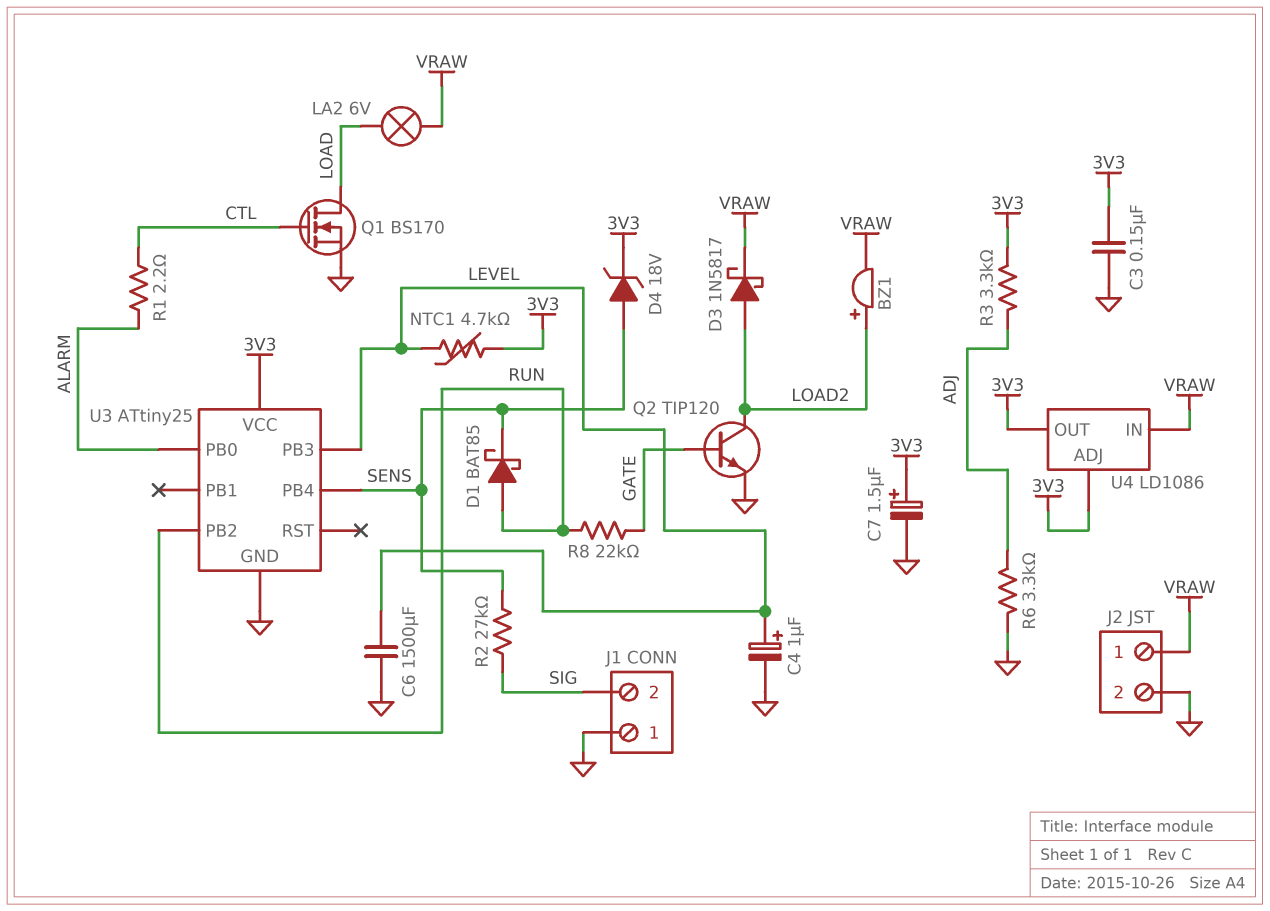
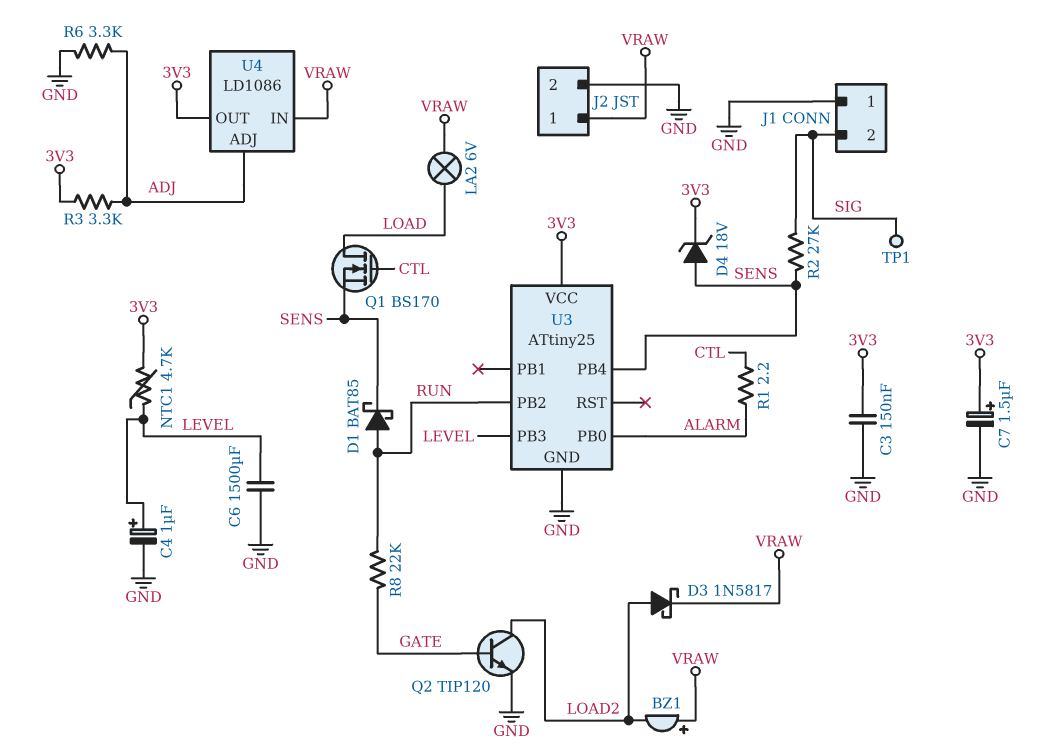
BZ1: buzzer (plus LOAD2, minus VRAW) -> buzzer (plus VRAW, minus LOAD2)
Q1: NMOS BS170 (G CTL, D LOAD, S GND) -> NMOS BS170 (G CTL, D LOAD, S SENS)
TP1: none -> test point (SIG)
U4 pin ADJ: 3V3 -> ADJ

